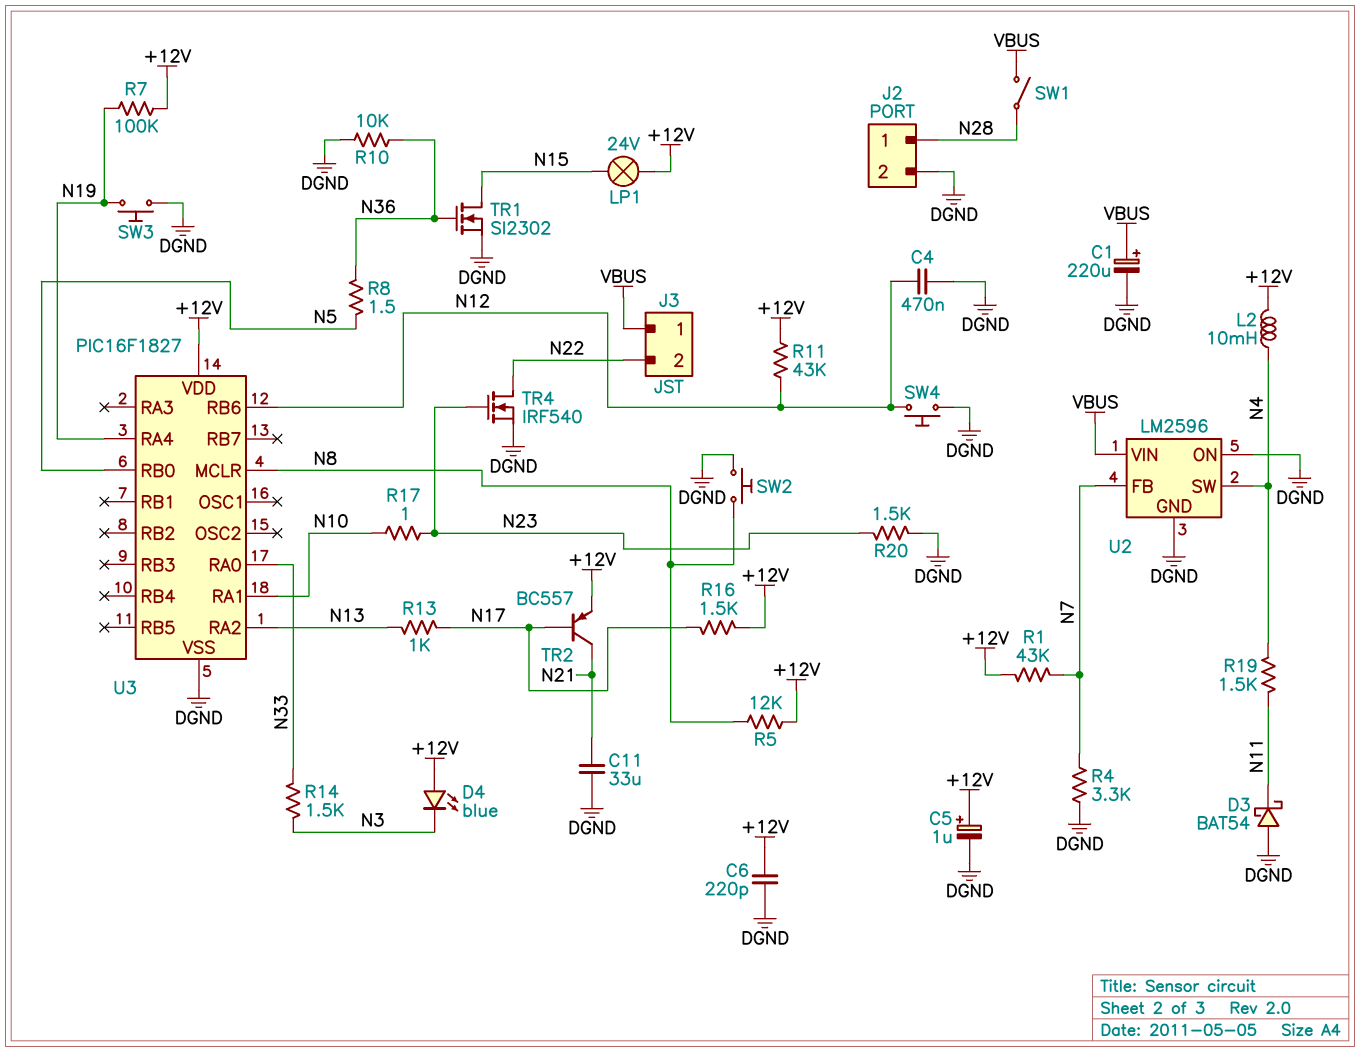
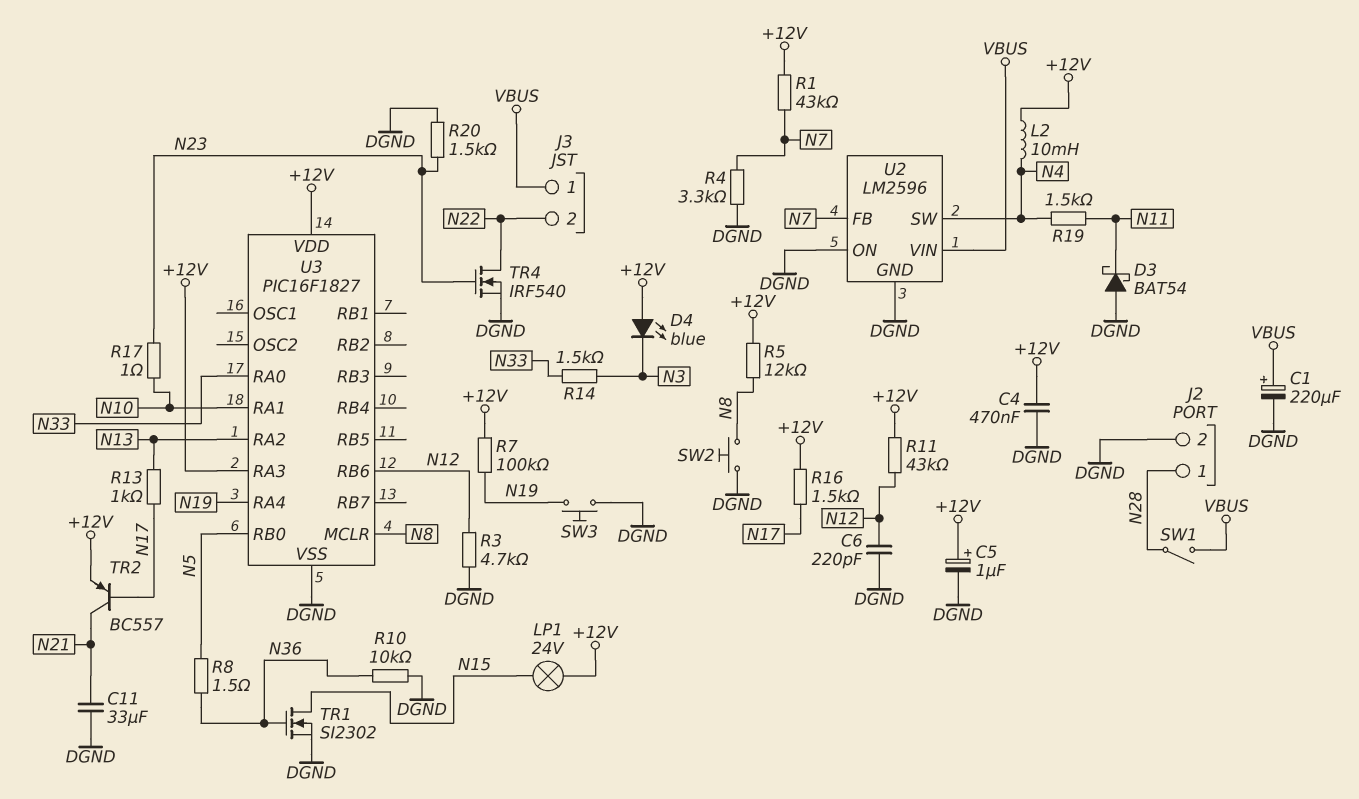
C4: 470nF (DGND, N12) -> 470nF (+12V, DGND)
C6: 220pF (+12V, DGND) -> 220pF (DGND, N12)
R3: none -> 4.7k (DGND, N12)
SW4: button (DGND, N12) -> none
U3 pin RA3: none -> +12V

